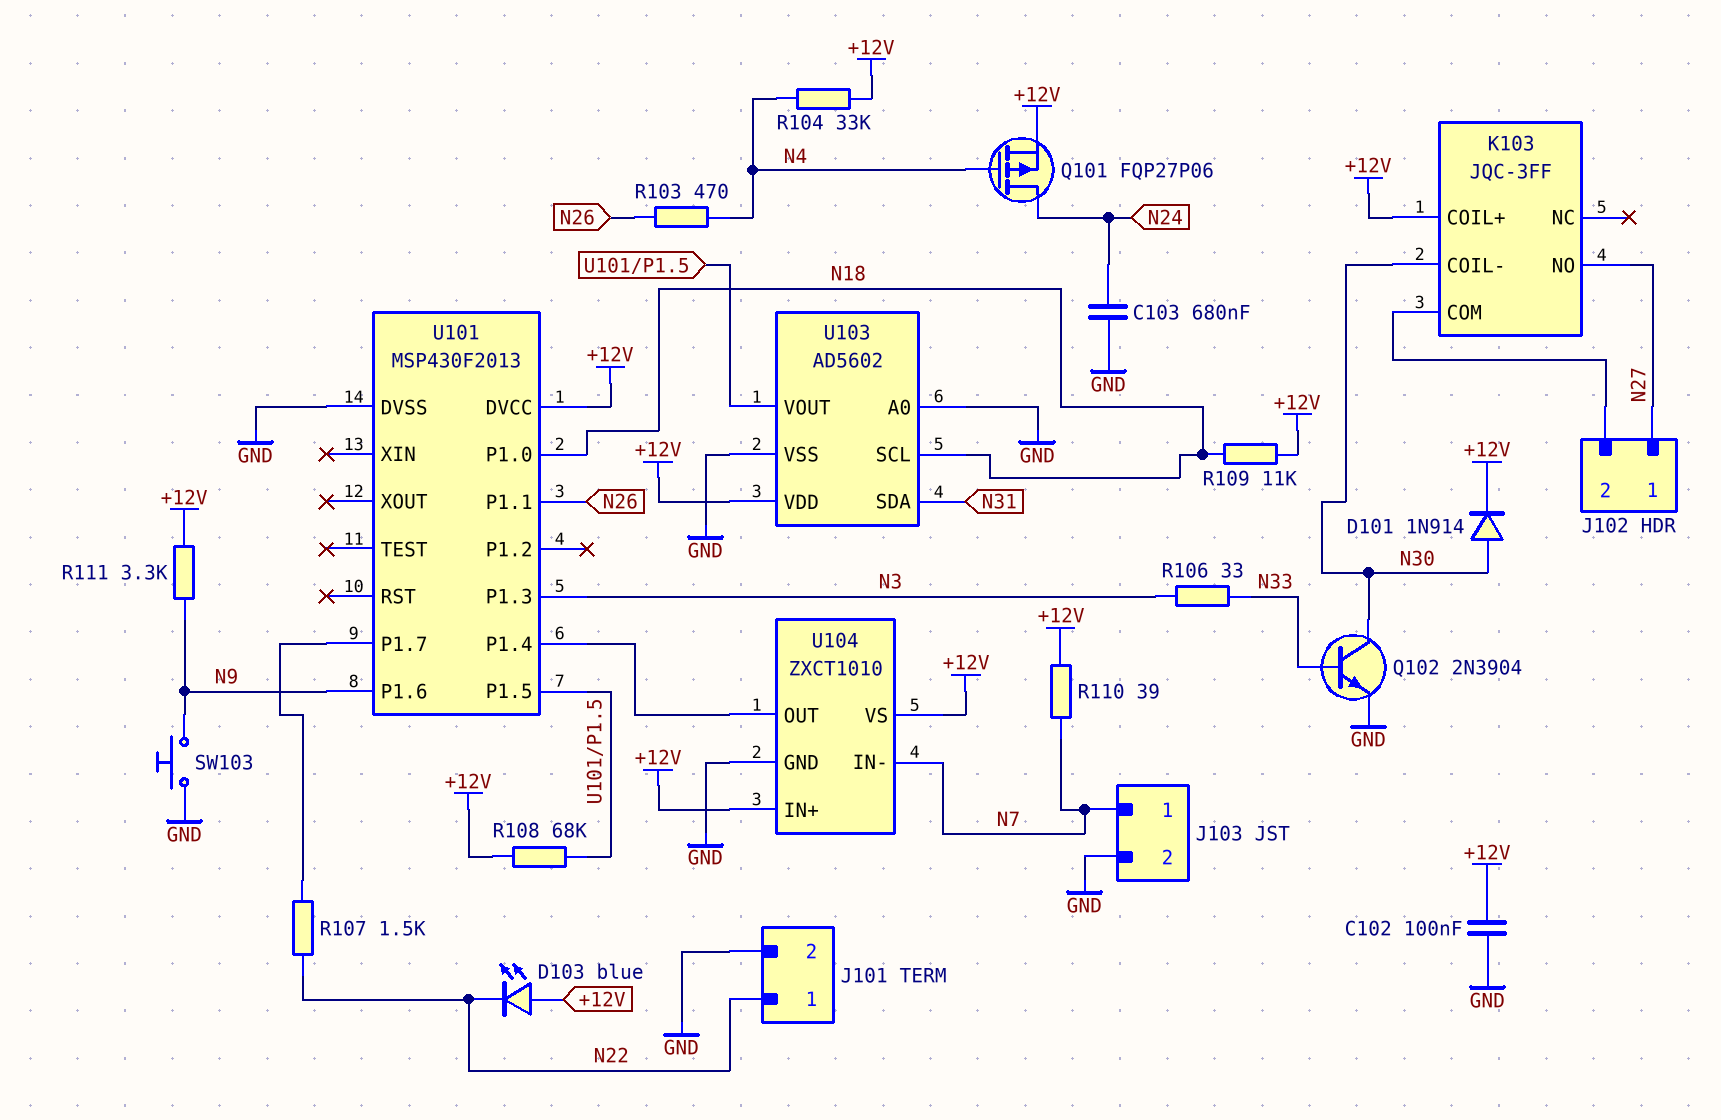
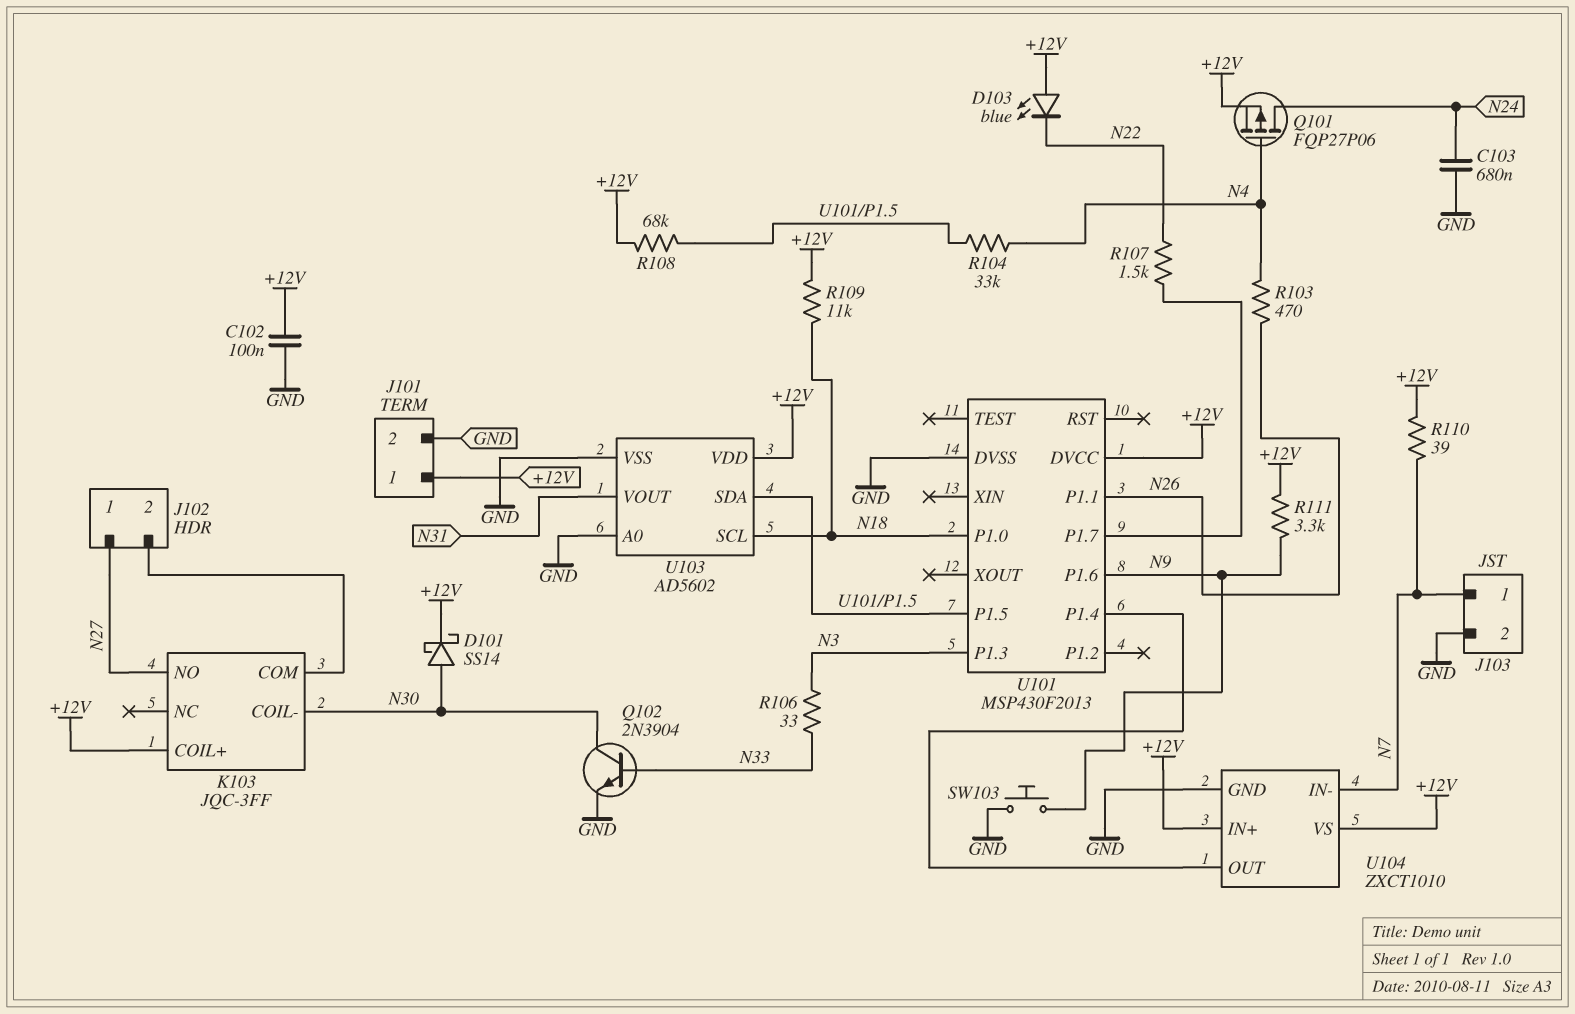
D101: diode 1N914 (A N30, K +12V) -> schottky SS14 (A N30, K +12V)
J101 pin 1: N22 -> +12V
R104: 33k (+12V, N4) -> 33k (N4, U101/P1.5)
U103 pin SDA: N31 -> U101/P1.5
U103 pin VOUT: U101/P1.5 -> N31

